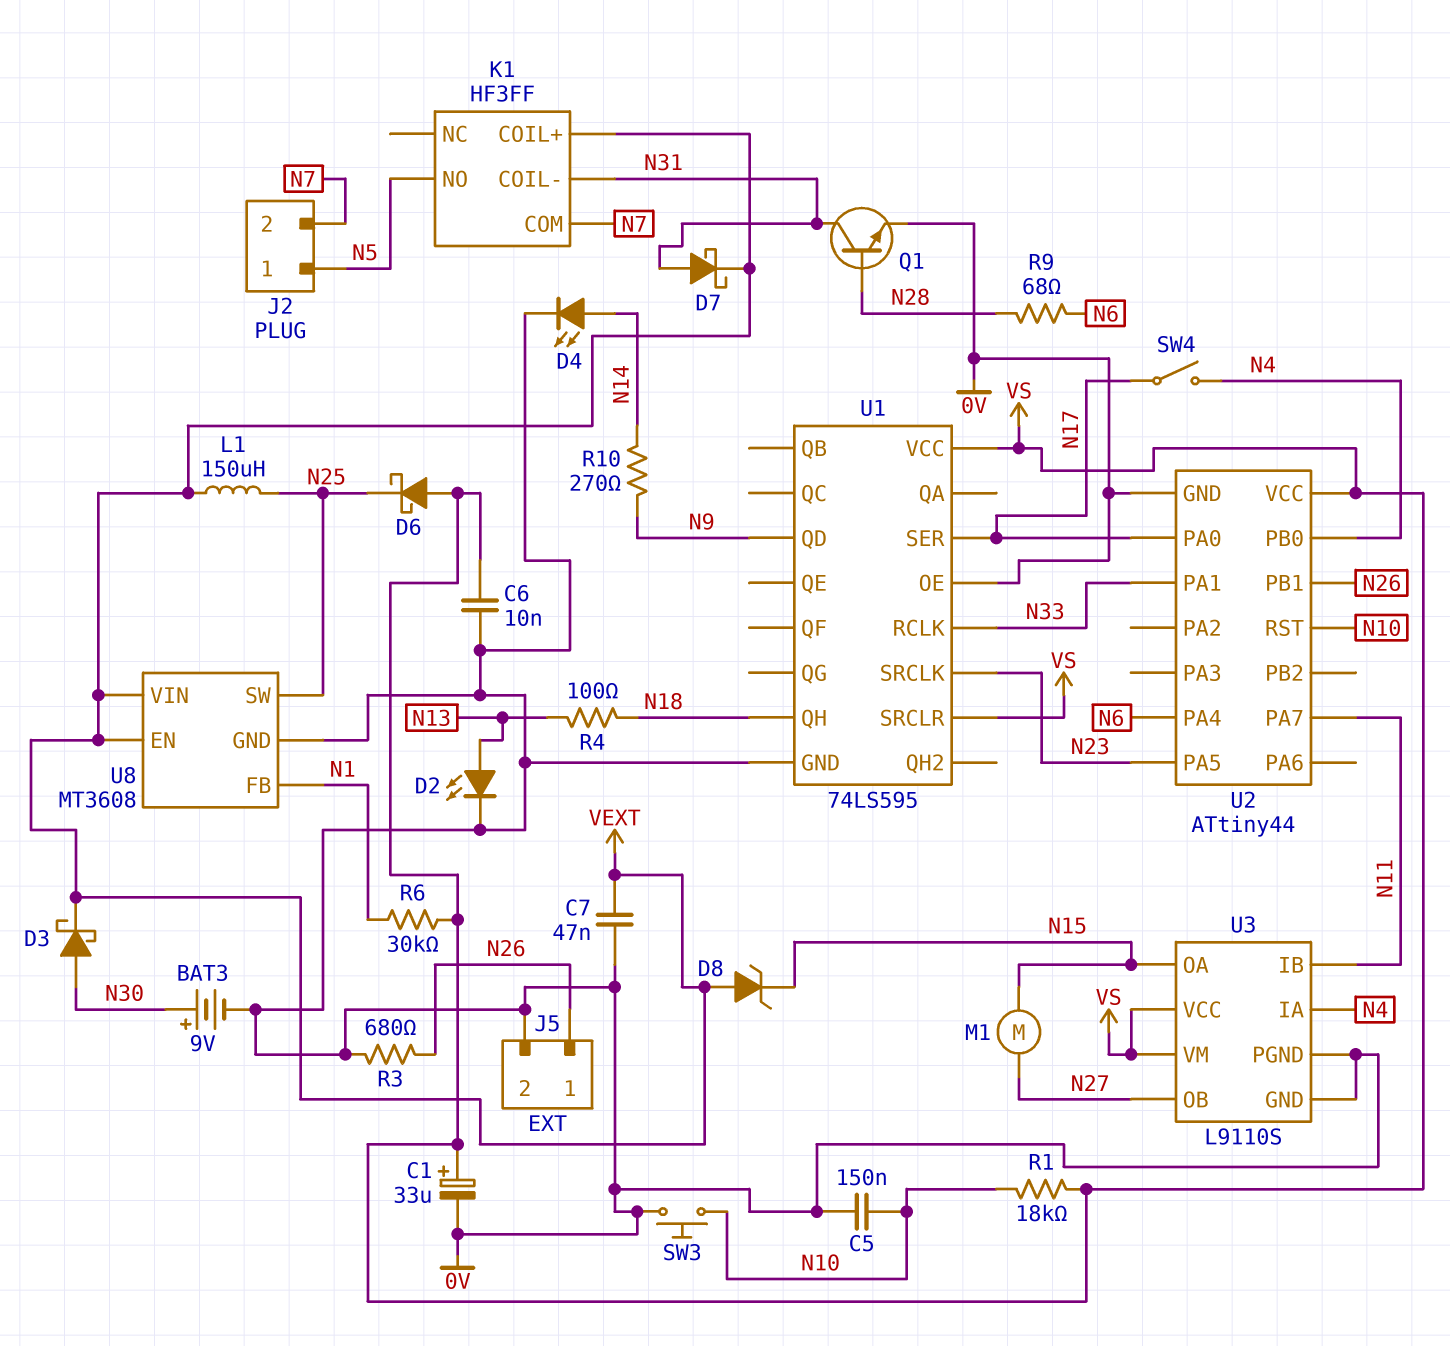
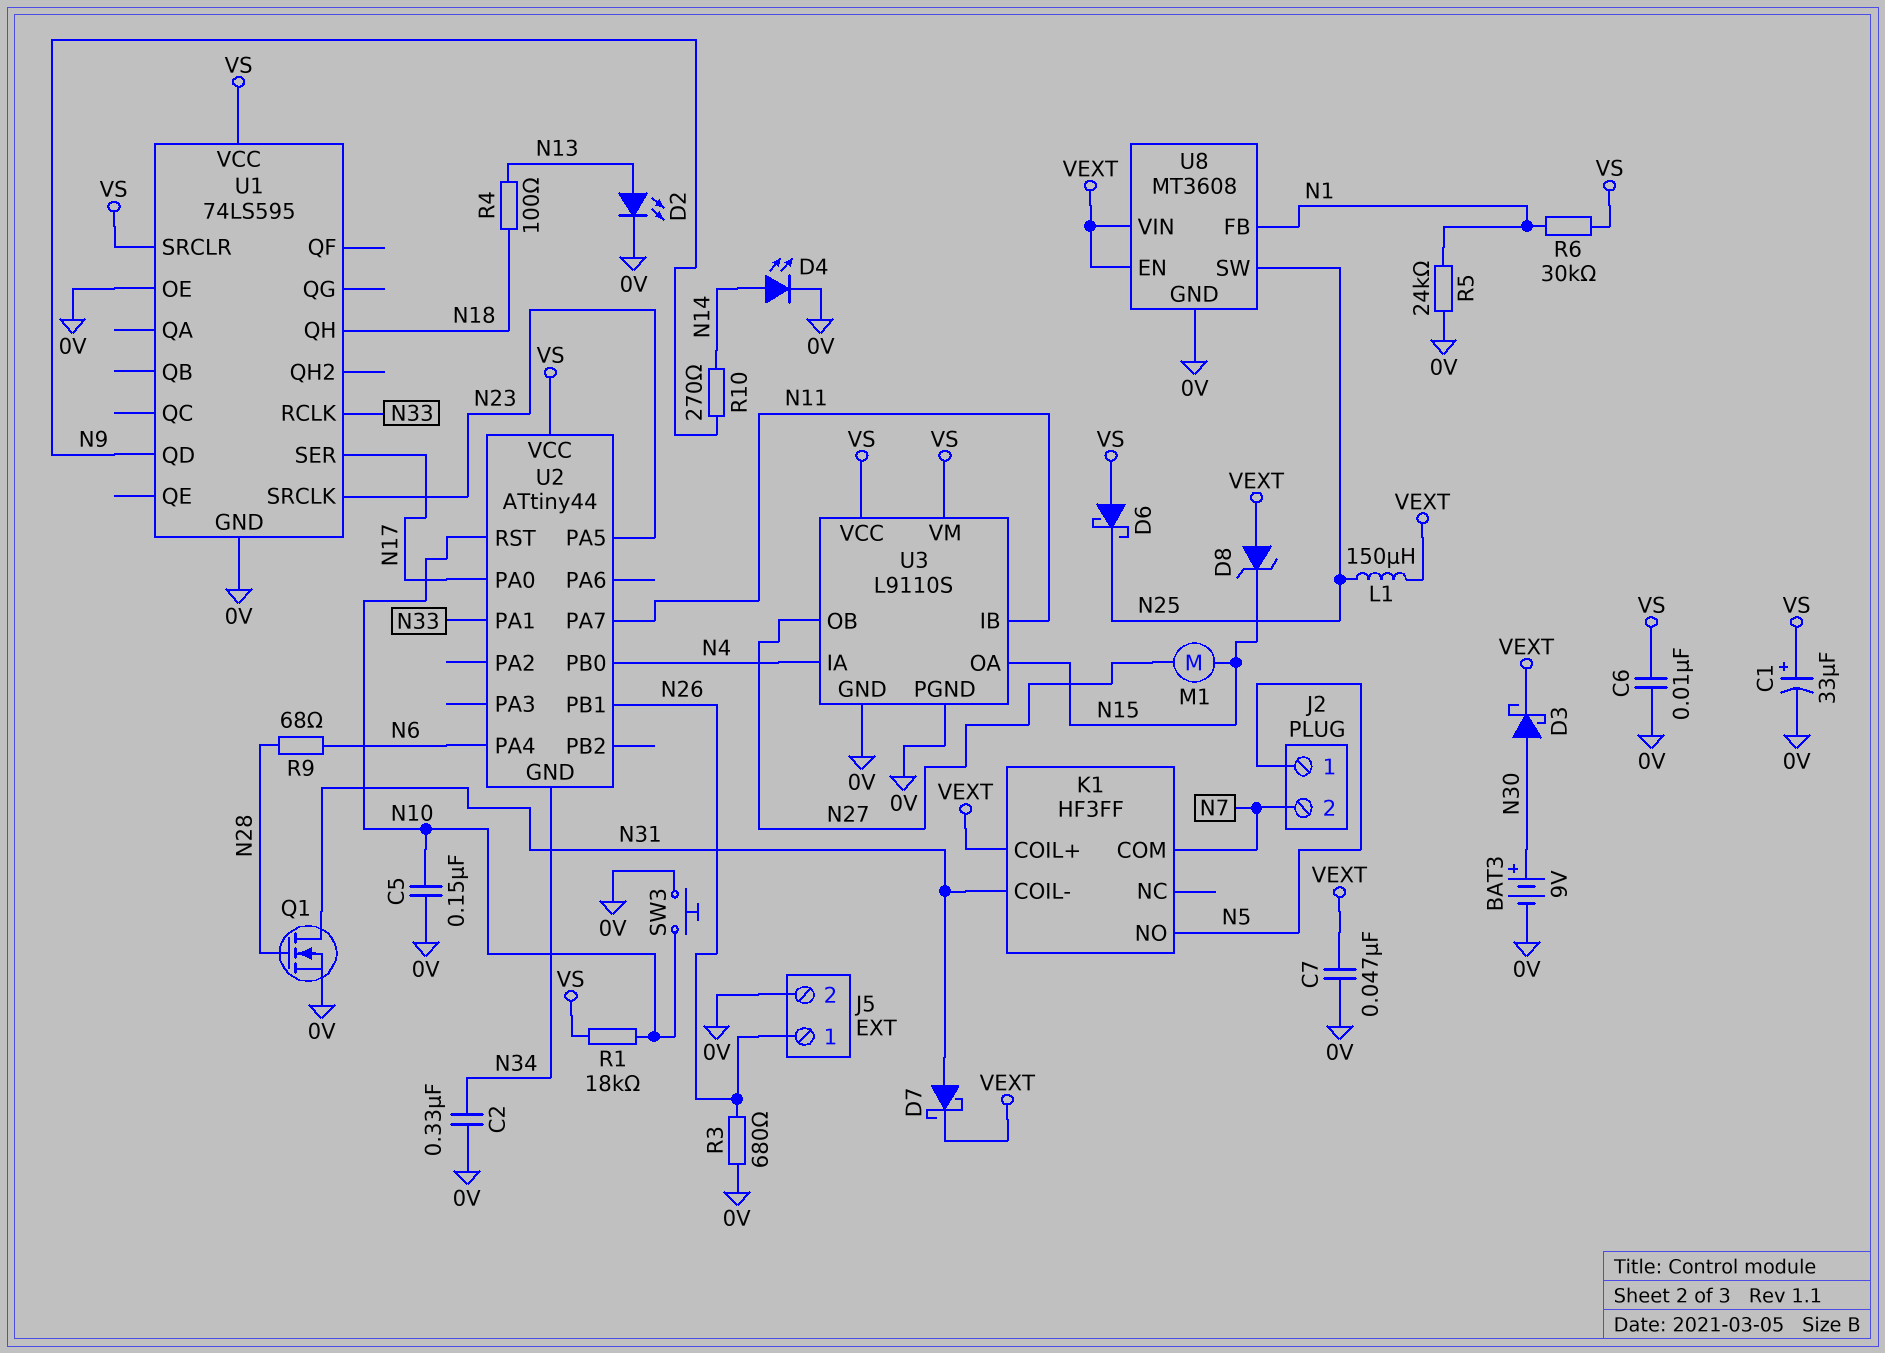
C2: none -> 330nF (0V, N34)
Q1: NPN (B N28, C N31, E 0V) -> NMOS (G N28, D N31, S 0V)
R5: none -> 24k (0V, N1)
SW4: switch (N4, N17) -> none
U2 pin GND: 0V -> N34

